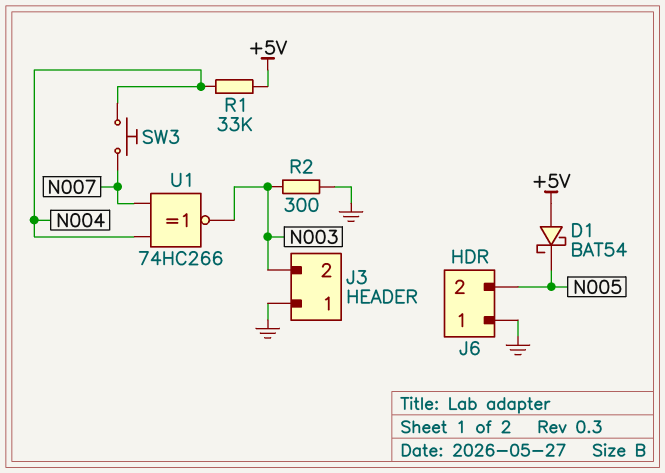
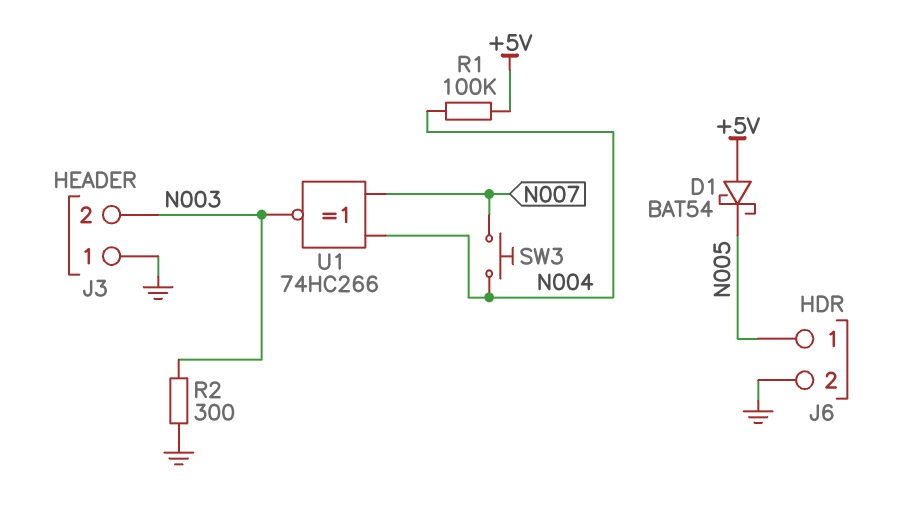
J6 pin 1: GND -> N005
J6 pin 2: N005 -> GND
R1: 33k (+5V, N004) -> 100k (+5V, N004)

